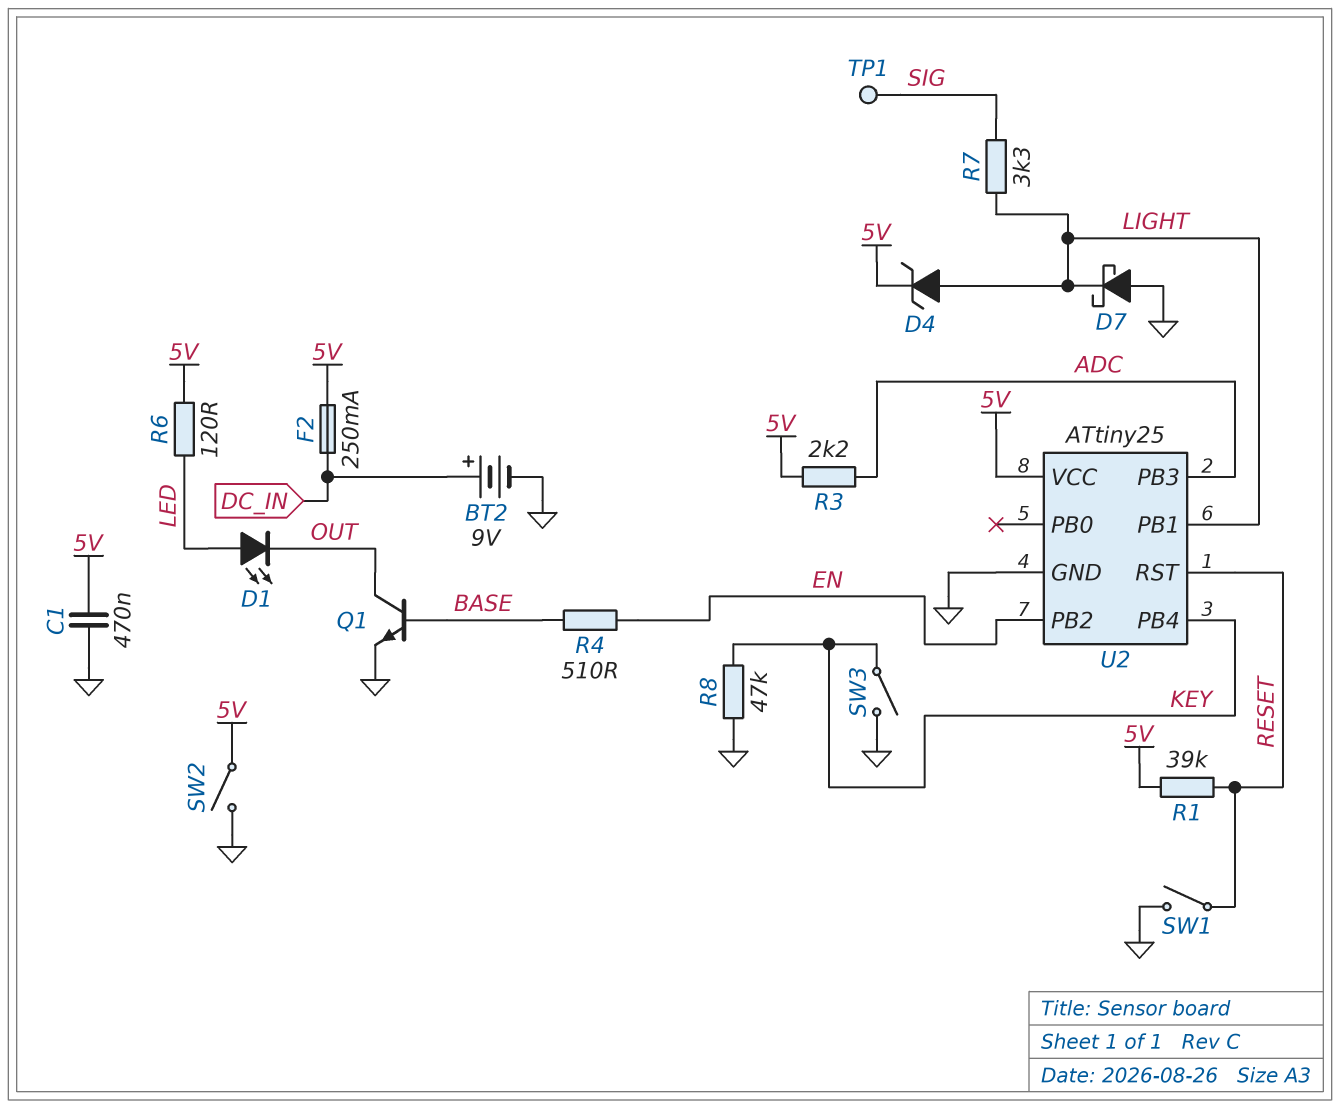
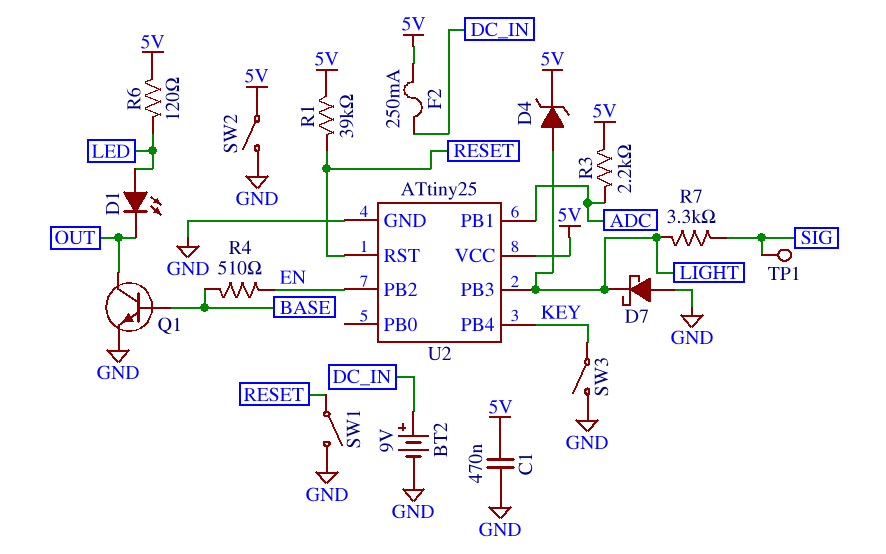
R8: 47k (GND, KEY) -> none
U2 pin PB1: LIGHT -> ADC
U2 pin PB3: ADC -> LIGHT

